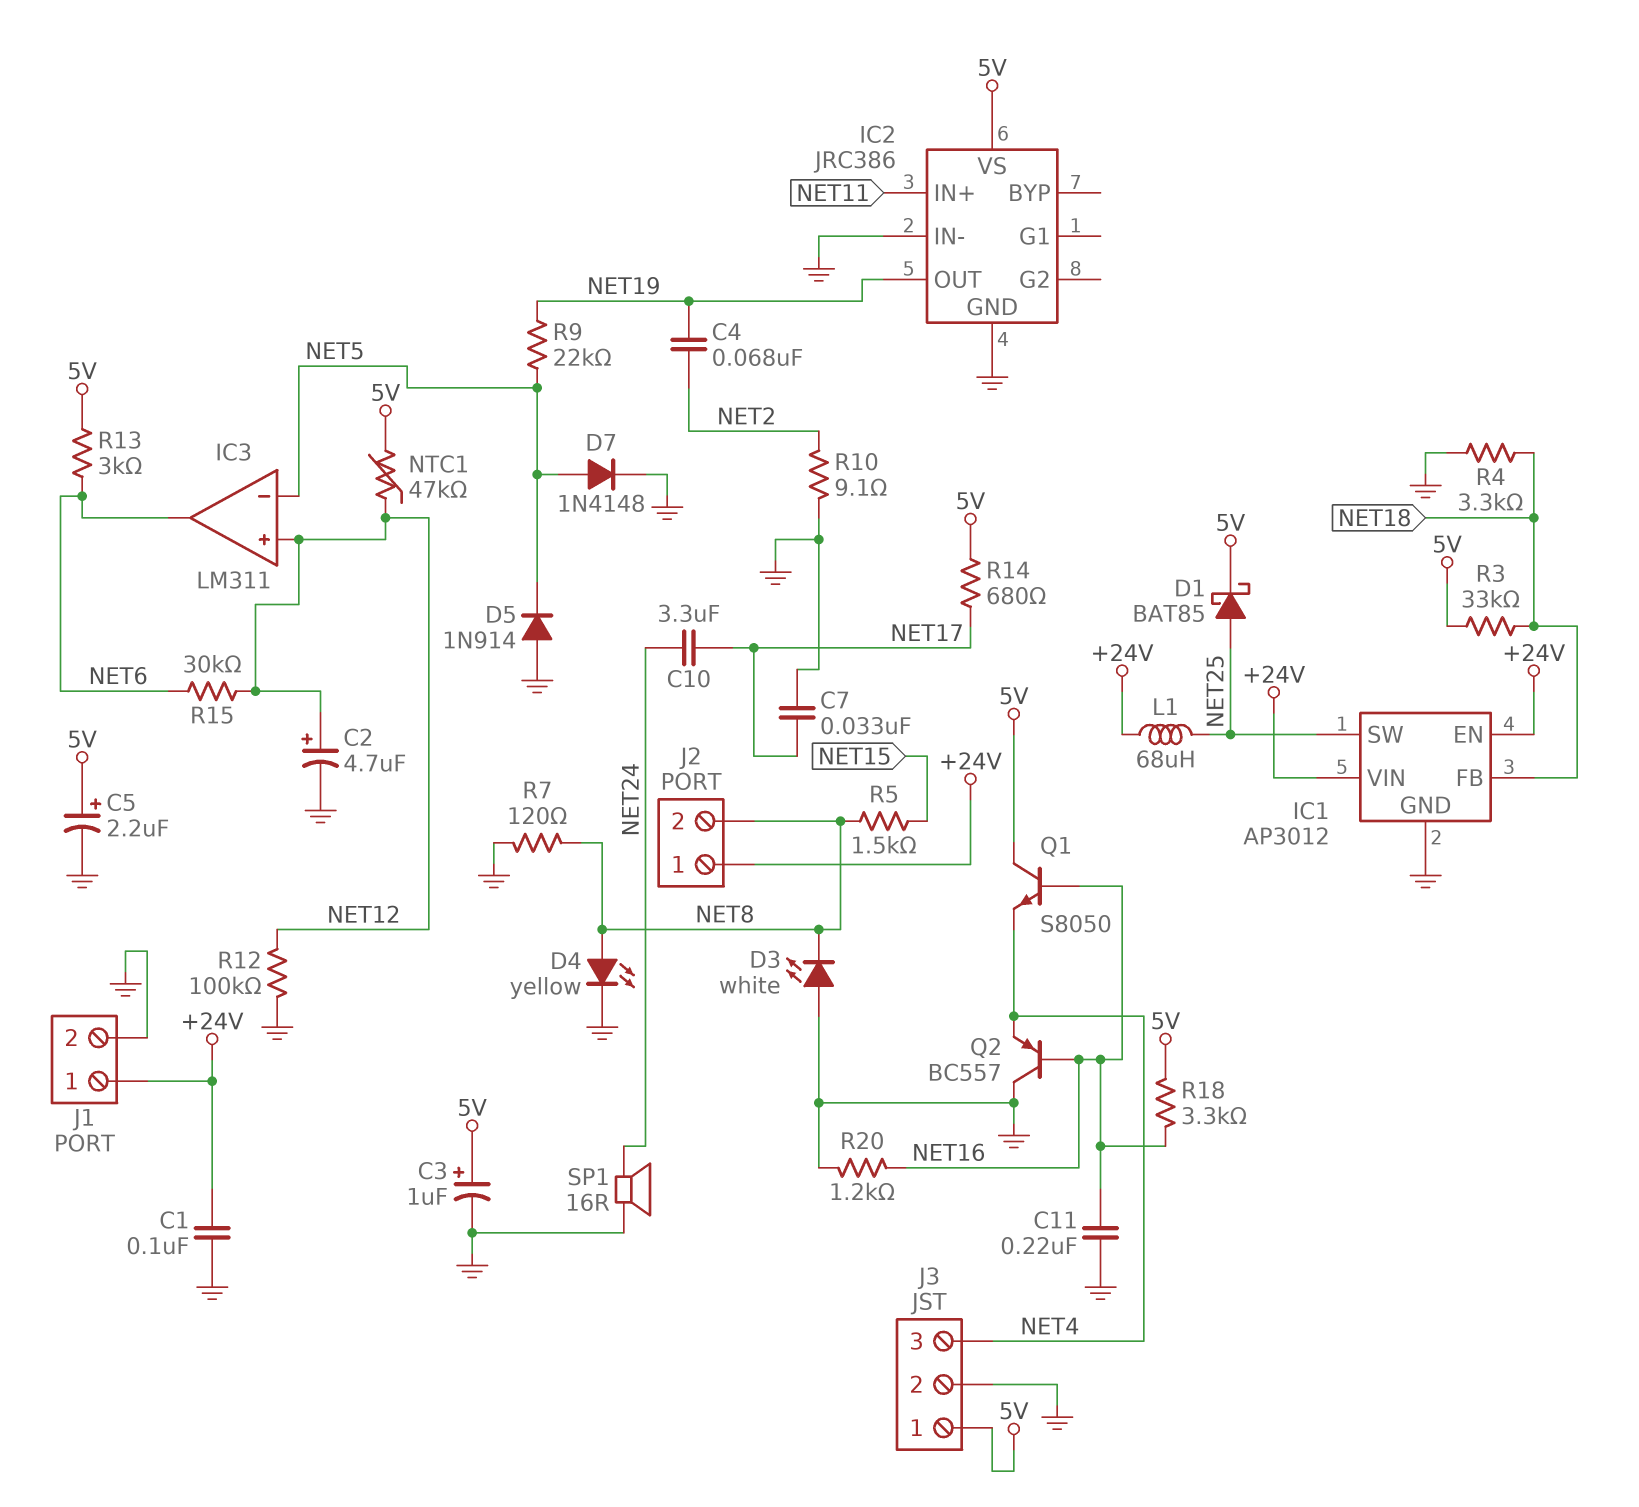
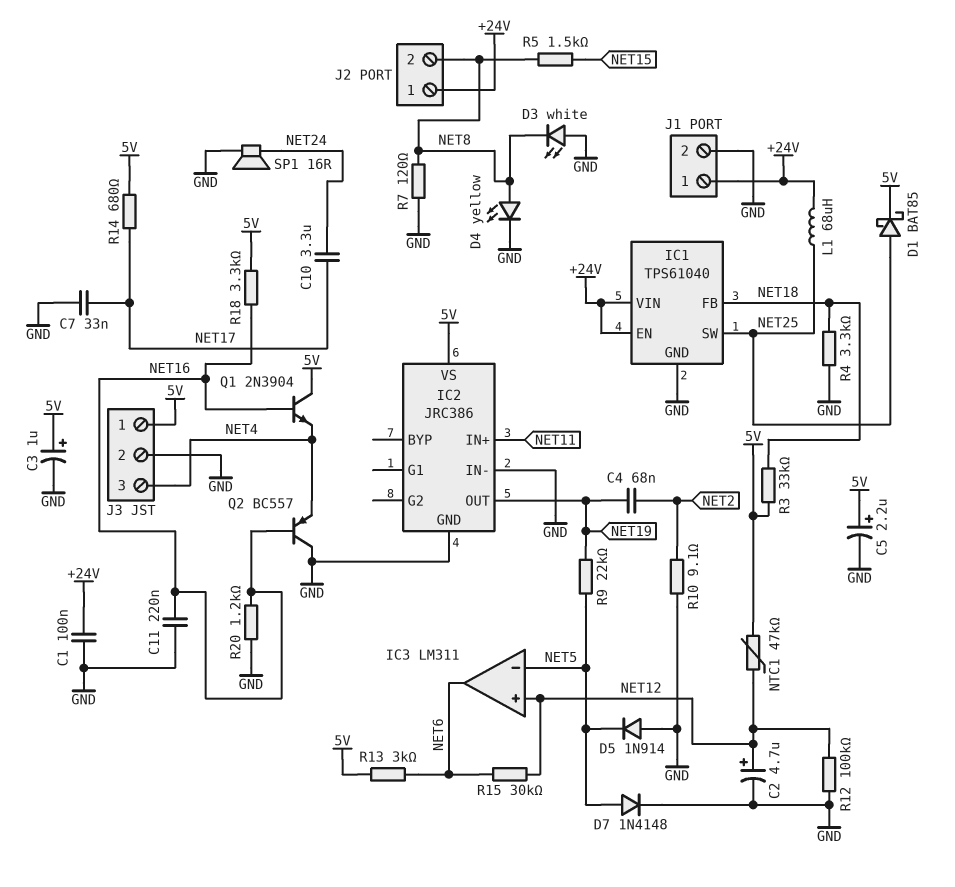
IC1: AP3012 -> TPS61040
Q1: NPN S8050 (B NET16, C 5V, E NET4) -> NPN 2N3904 (B NET16, C 5V, E NET4)

